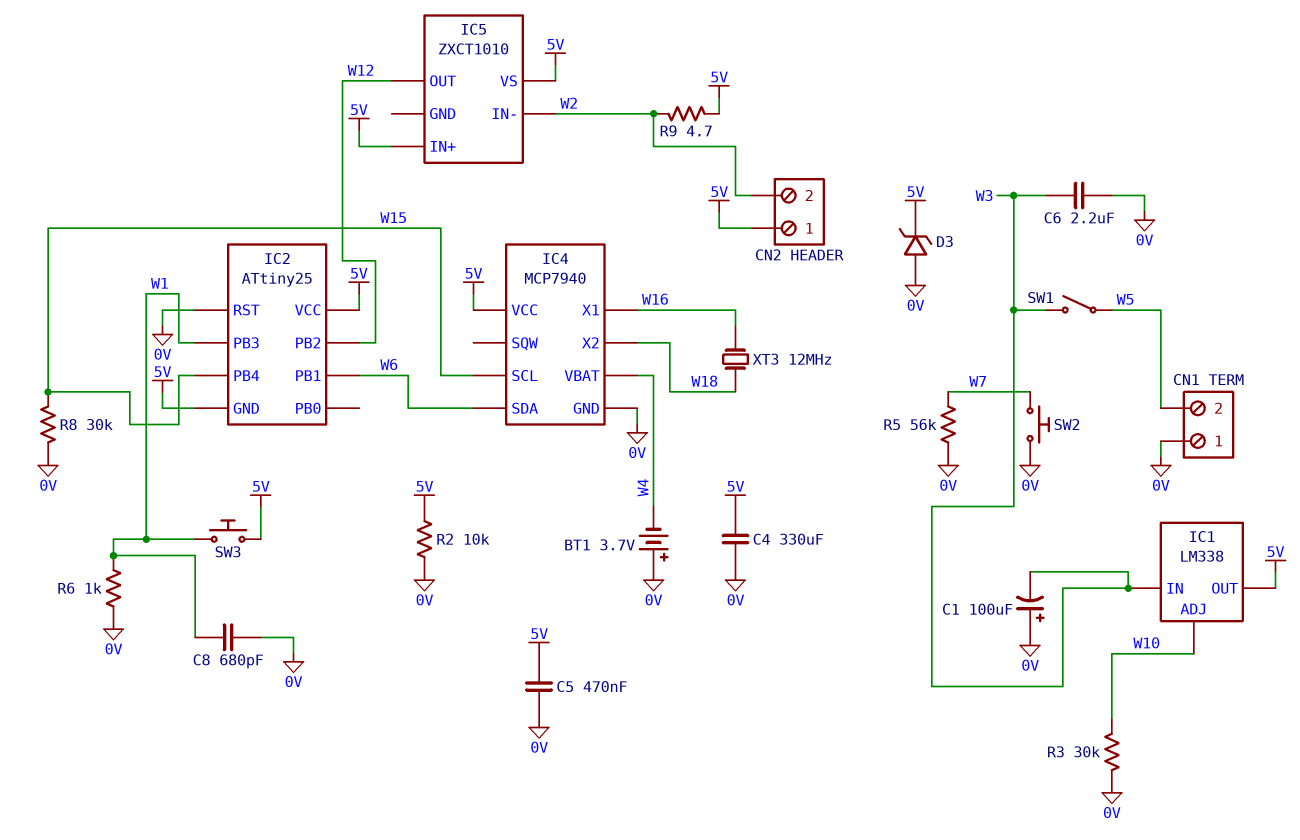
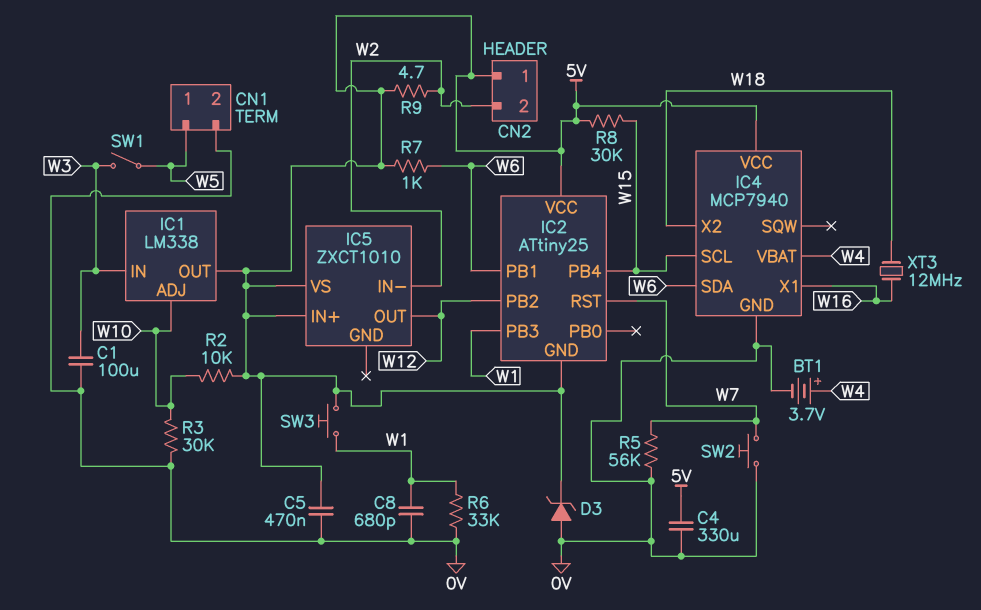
BT1: 3.7V (plus 0V, minus W4) -> 3.7V (plus W4, minus 0V)
C1: 100uF (plus 0V, minus W3) -> 100uF (0V, W3)
C6: 2.2uF (0V, W3) -> none
CN1 pin 1: 0V -> W5
CN1 pin 2: W5 -> 0V
IC2 pin RST: 0V -> W7
R2: 10k (0V, 5V) -> 10k (5V, W10)
R6: 1k (0V, W1) -> 33k (0V, W1)
R7: none -> 1k (5V, W6)
R8: 30k (0V, W15) -> 30k (5V, W15)

